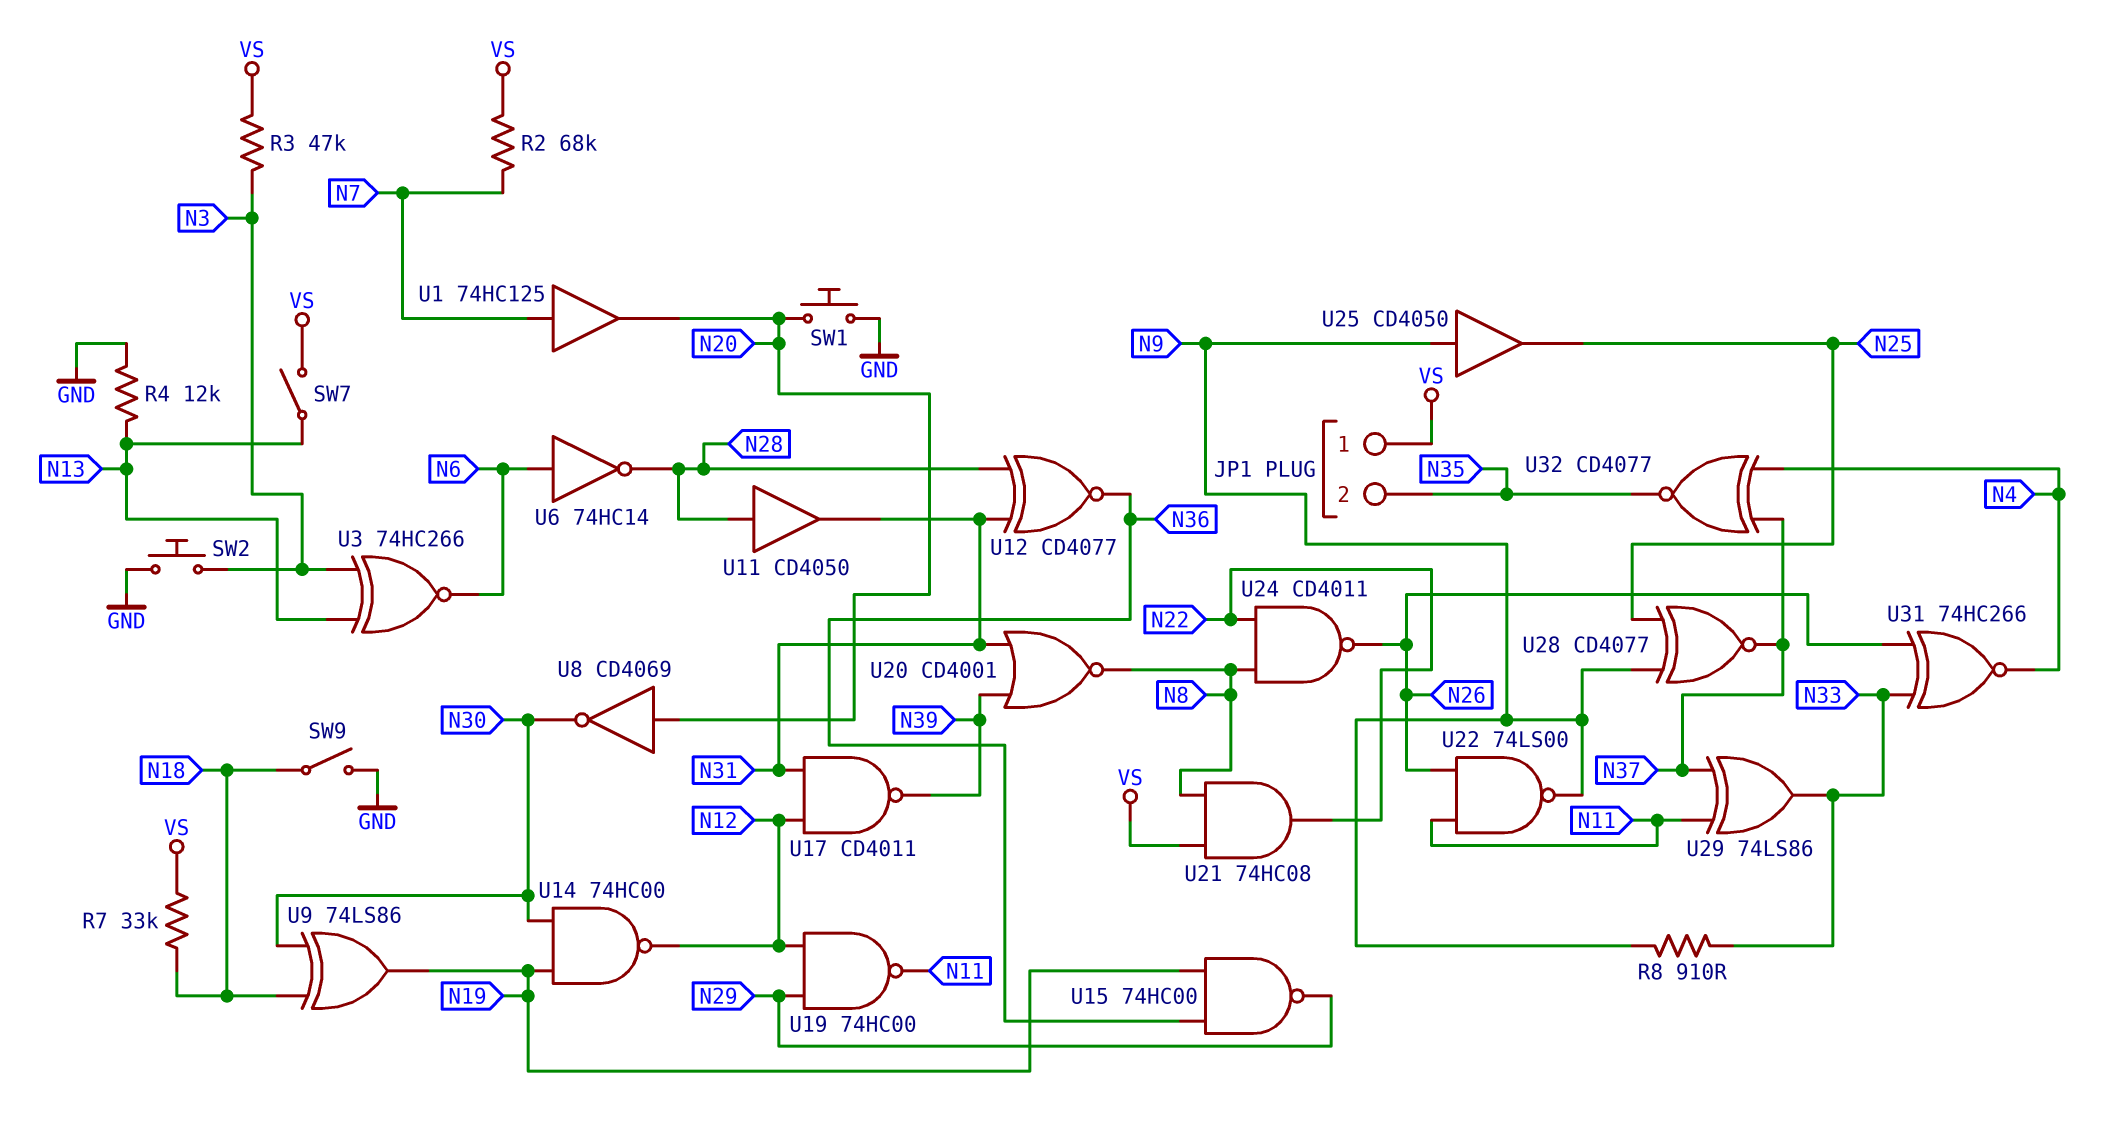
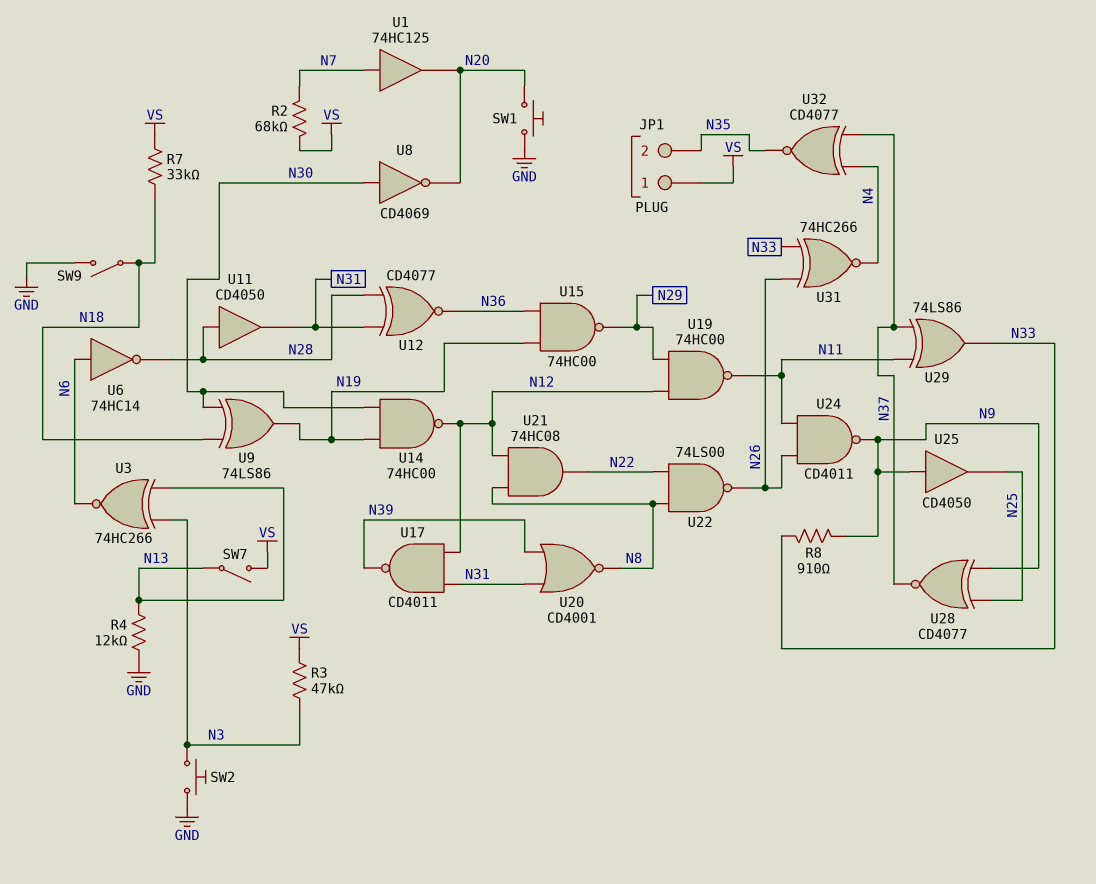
U8: NOT CD4069 (in N20, out N30) -> NOT CD4069 (in N30, out N20)
U21: AND 74HC08 (in N8, in VS, out N22) -> AND 74HC08 (in N8, in N12, out N22)
U22: NAND 74LS00 (in N11, in N26, out N9) -> NAND 74LS00 (in N8, in N22, out N26)
U24: NAND CD4011 (in N8, in N22, out N26) -> NAND CD4011 (in N11, in N26, out N9)

